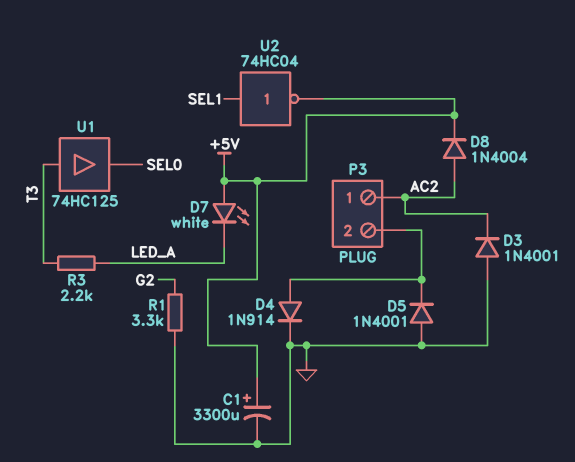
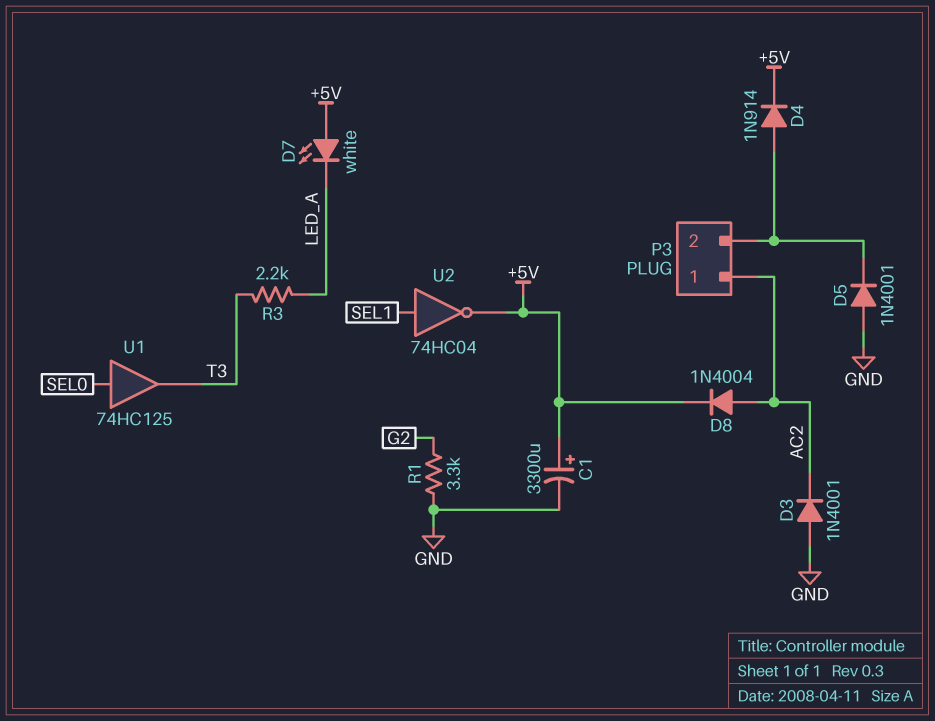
D4: diode 1N914 (A P3/2, K GND) -> diode 1N914 (A P3/2, K +5V)
U1: buffer 74HC125 (in T3, out SEL0) -> buffer 74HC125 (in SEL0, out T3)

